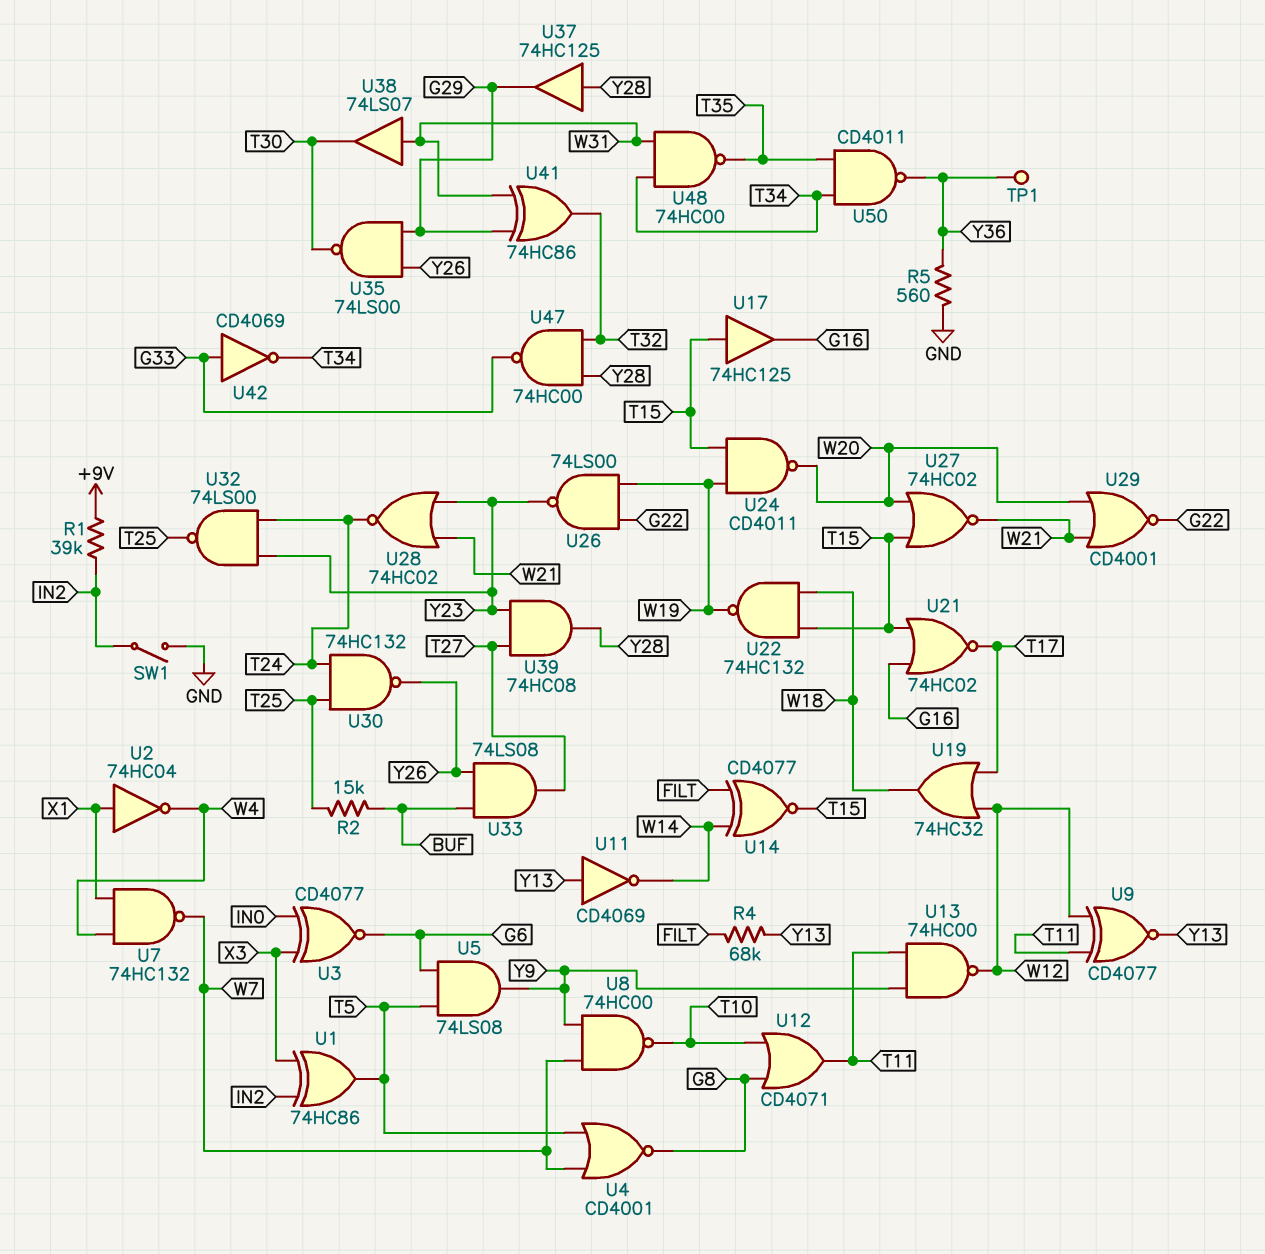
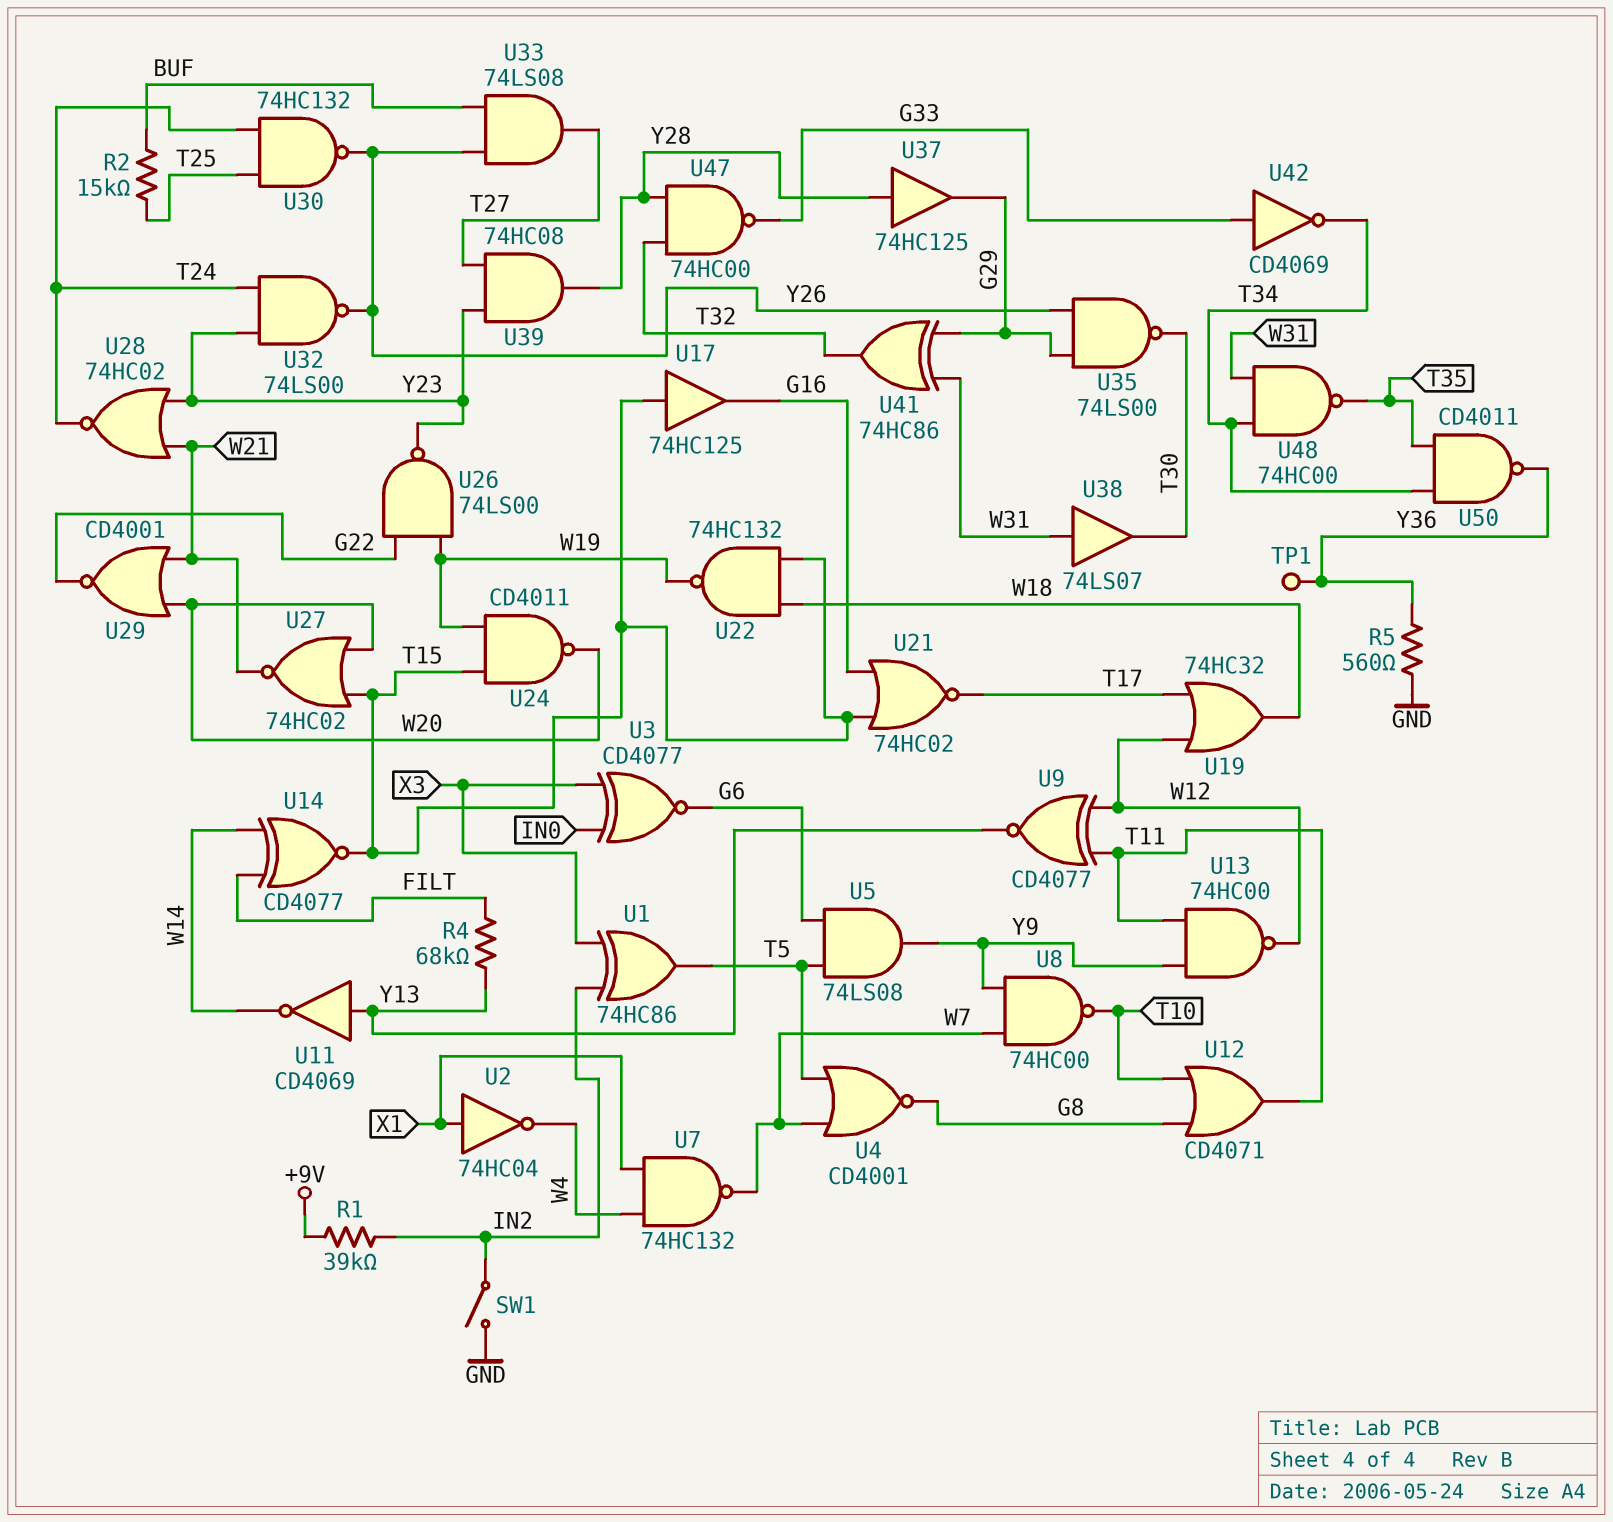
U32: NAND 74LS00 (in T24, in Y23, out T25) -> NAND 74LS00 (in T24, in Y23, out Y26)

